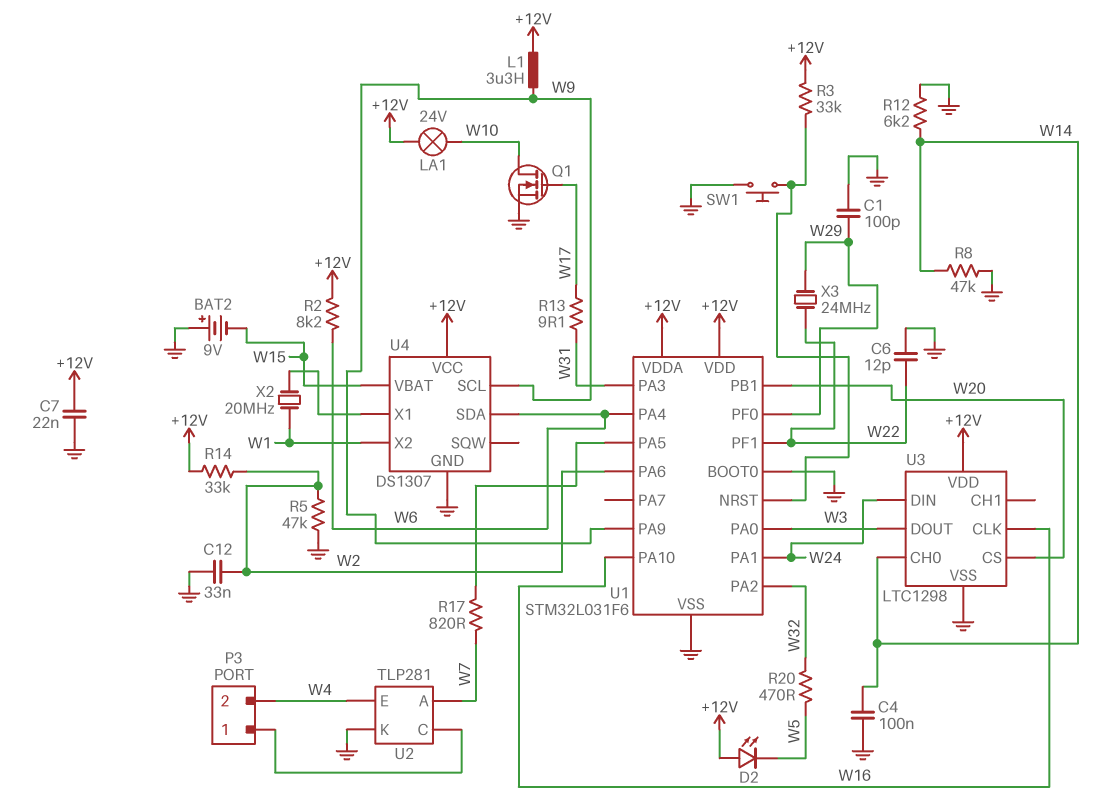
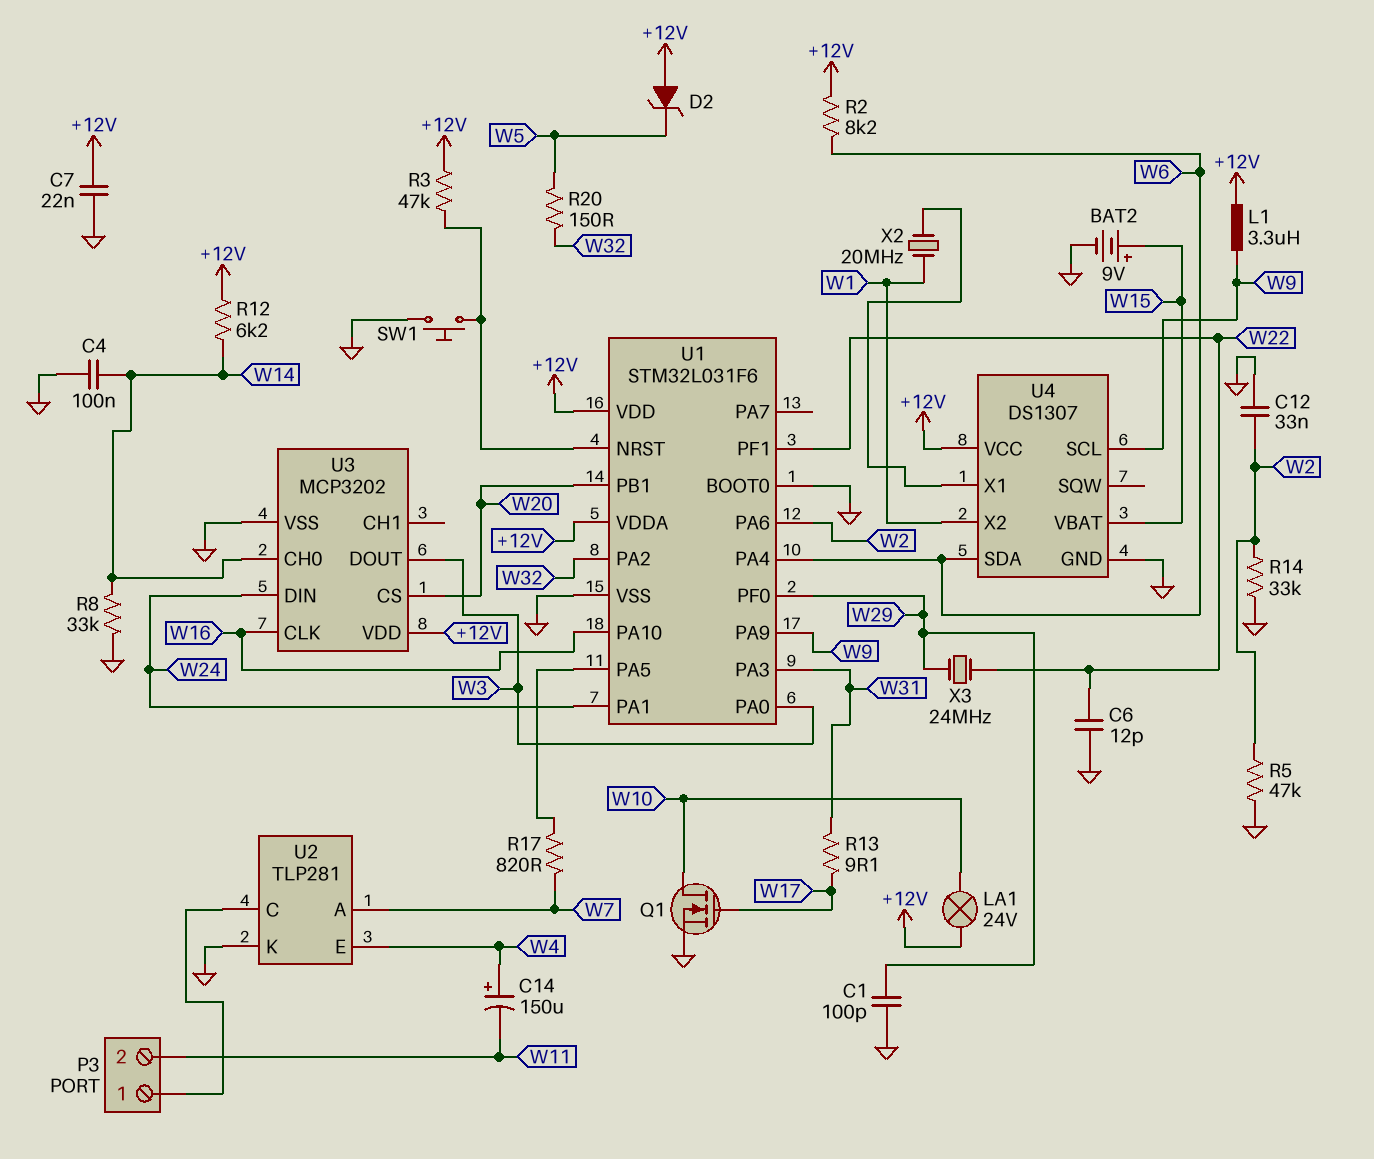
BAT2: 9V (plus GND, minus W15) -> 9V (plus W15, minus GND)
C14: none -> 150uF (plus W4, minus W11)
D2: LED (A +12V, K W5) -> zener (A +12V, K W5)
P3 pin 2: W4 -> W11
R3: 33k (+12V, U1/NRST) -> 47k (+12V, U1/NRST)
R8: 47k (GND, W14) -> 33k (GND, W14)
R12: 6.2k (GND, W14) -> 6.2k (+12V, W14)
R14: 33k (+12V, W2) -> 33k (GND, W2)
R20: 470 (W5, W32) -> 150 (W5, W32)
U3: LTC1298 -> MCP3202

